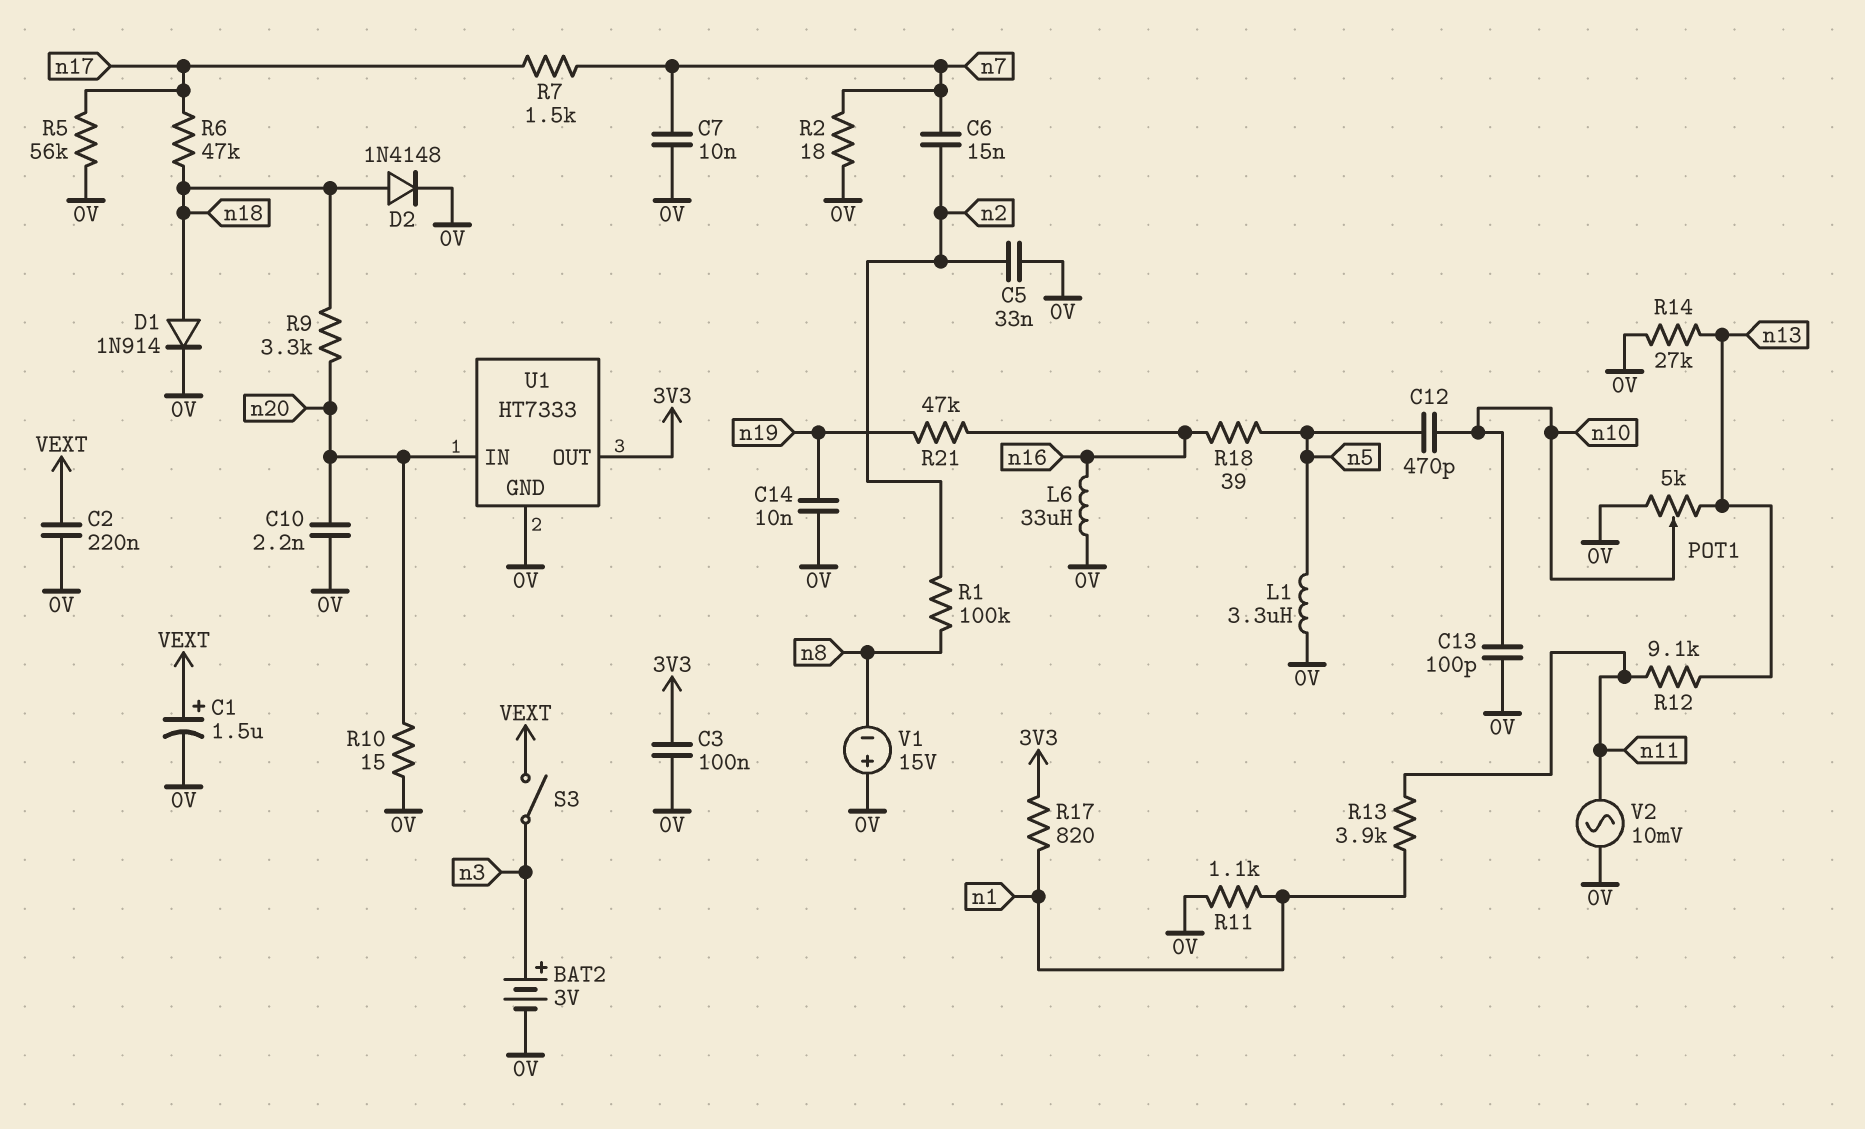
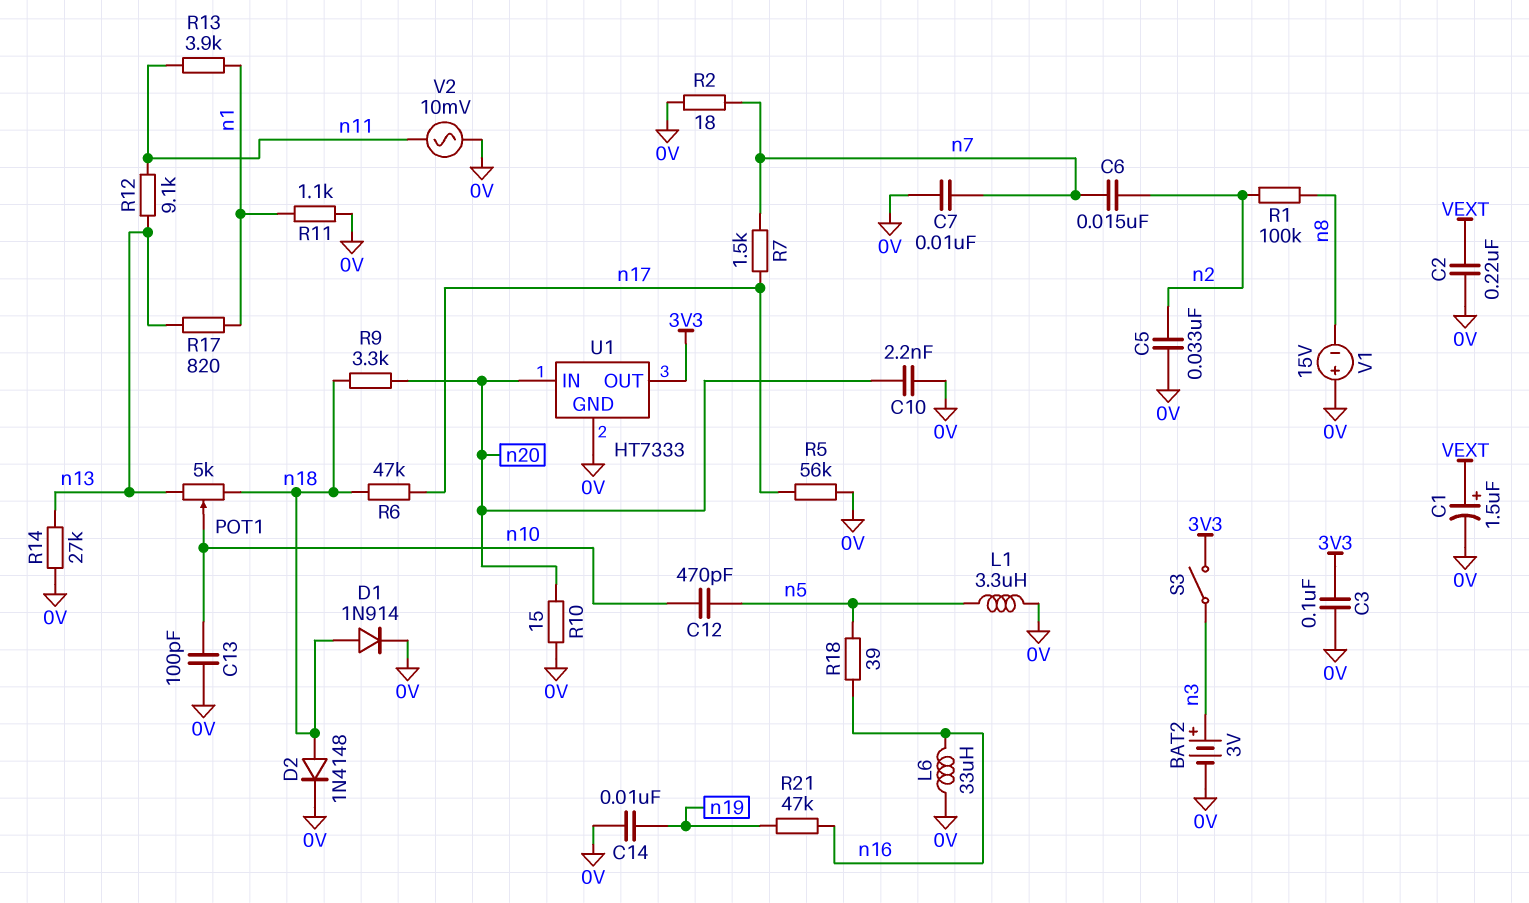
POT1: 5k (0V, n13, wiper n10) -> 5k (n13, n18, wiper n10)
R17: 820 (3V3, n1) -> 820 (n1, n13)
S3: switch (VEXT, n3) -> switch (3V3, n3)

